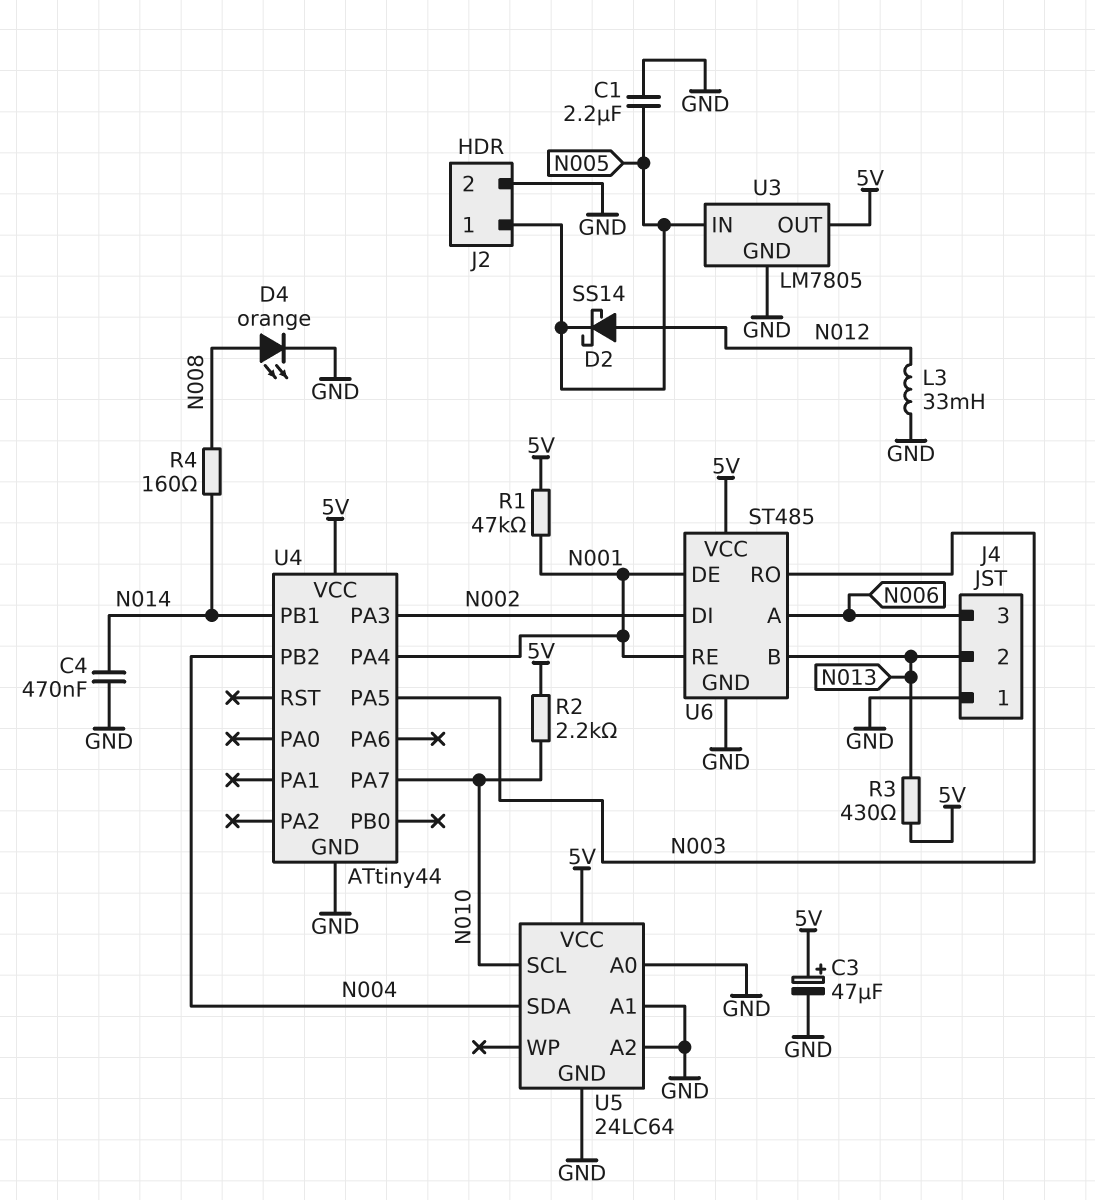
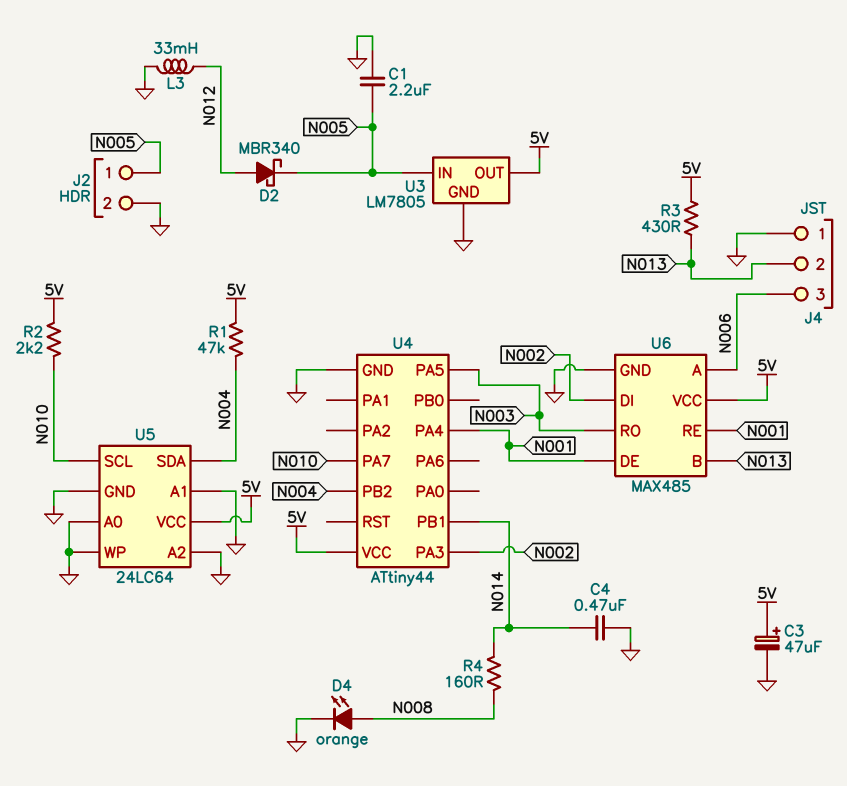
D2: schottky SS14 (A N012, K N005) -> schottky MBR340 (A N012, K N005)
R1: 47k (5V, N001) -> 47k (5V, N004)
U5 pin WP: none -> GND
U6: ST485 -> MAX485

